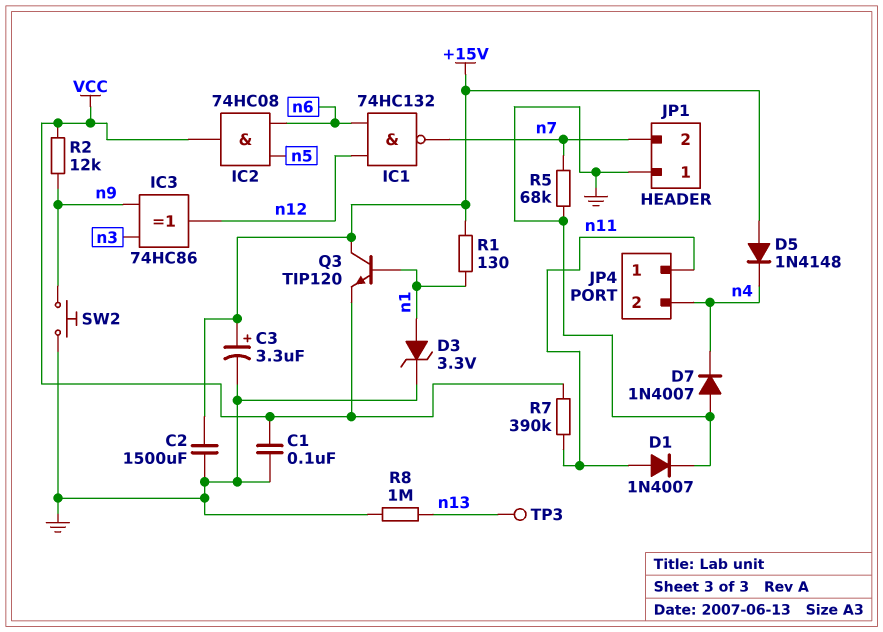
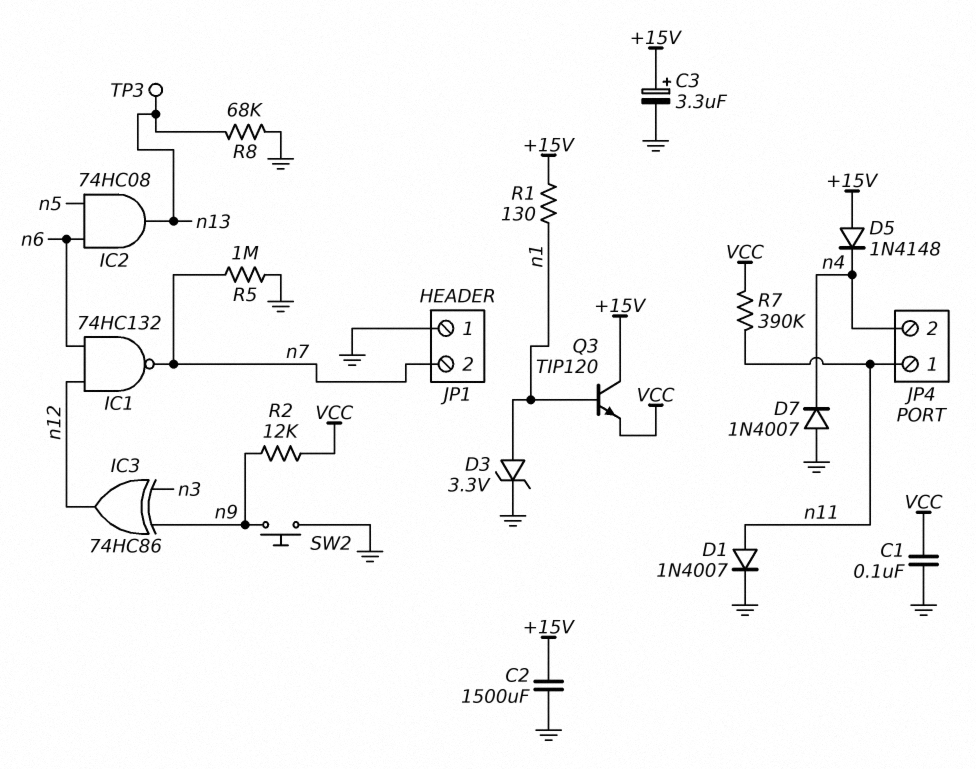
IC2: AND 74HC08 (in n5, in n6, out VCC) -> AND 74HC08 (in n5, in n6, out n13)
R5: 68k (GND, n7) -> 1M (GND, n7)
R8: 1M (GND, n13) -> 68k (GND, n13)

